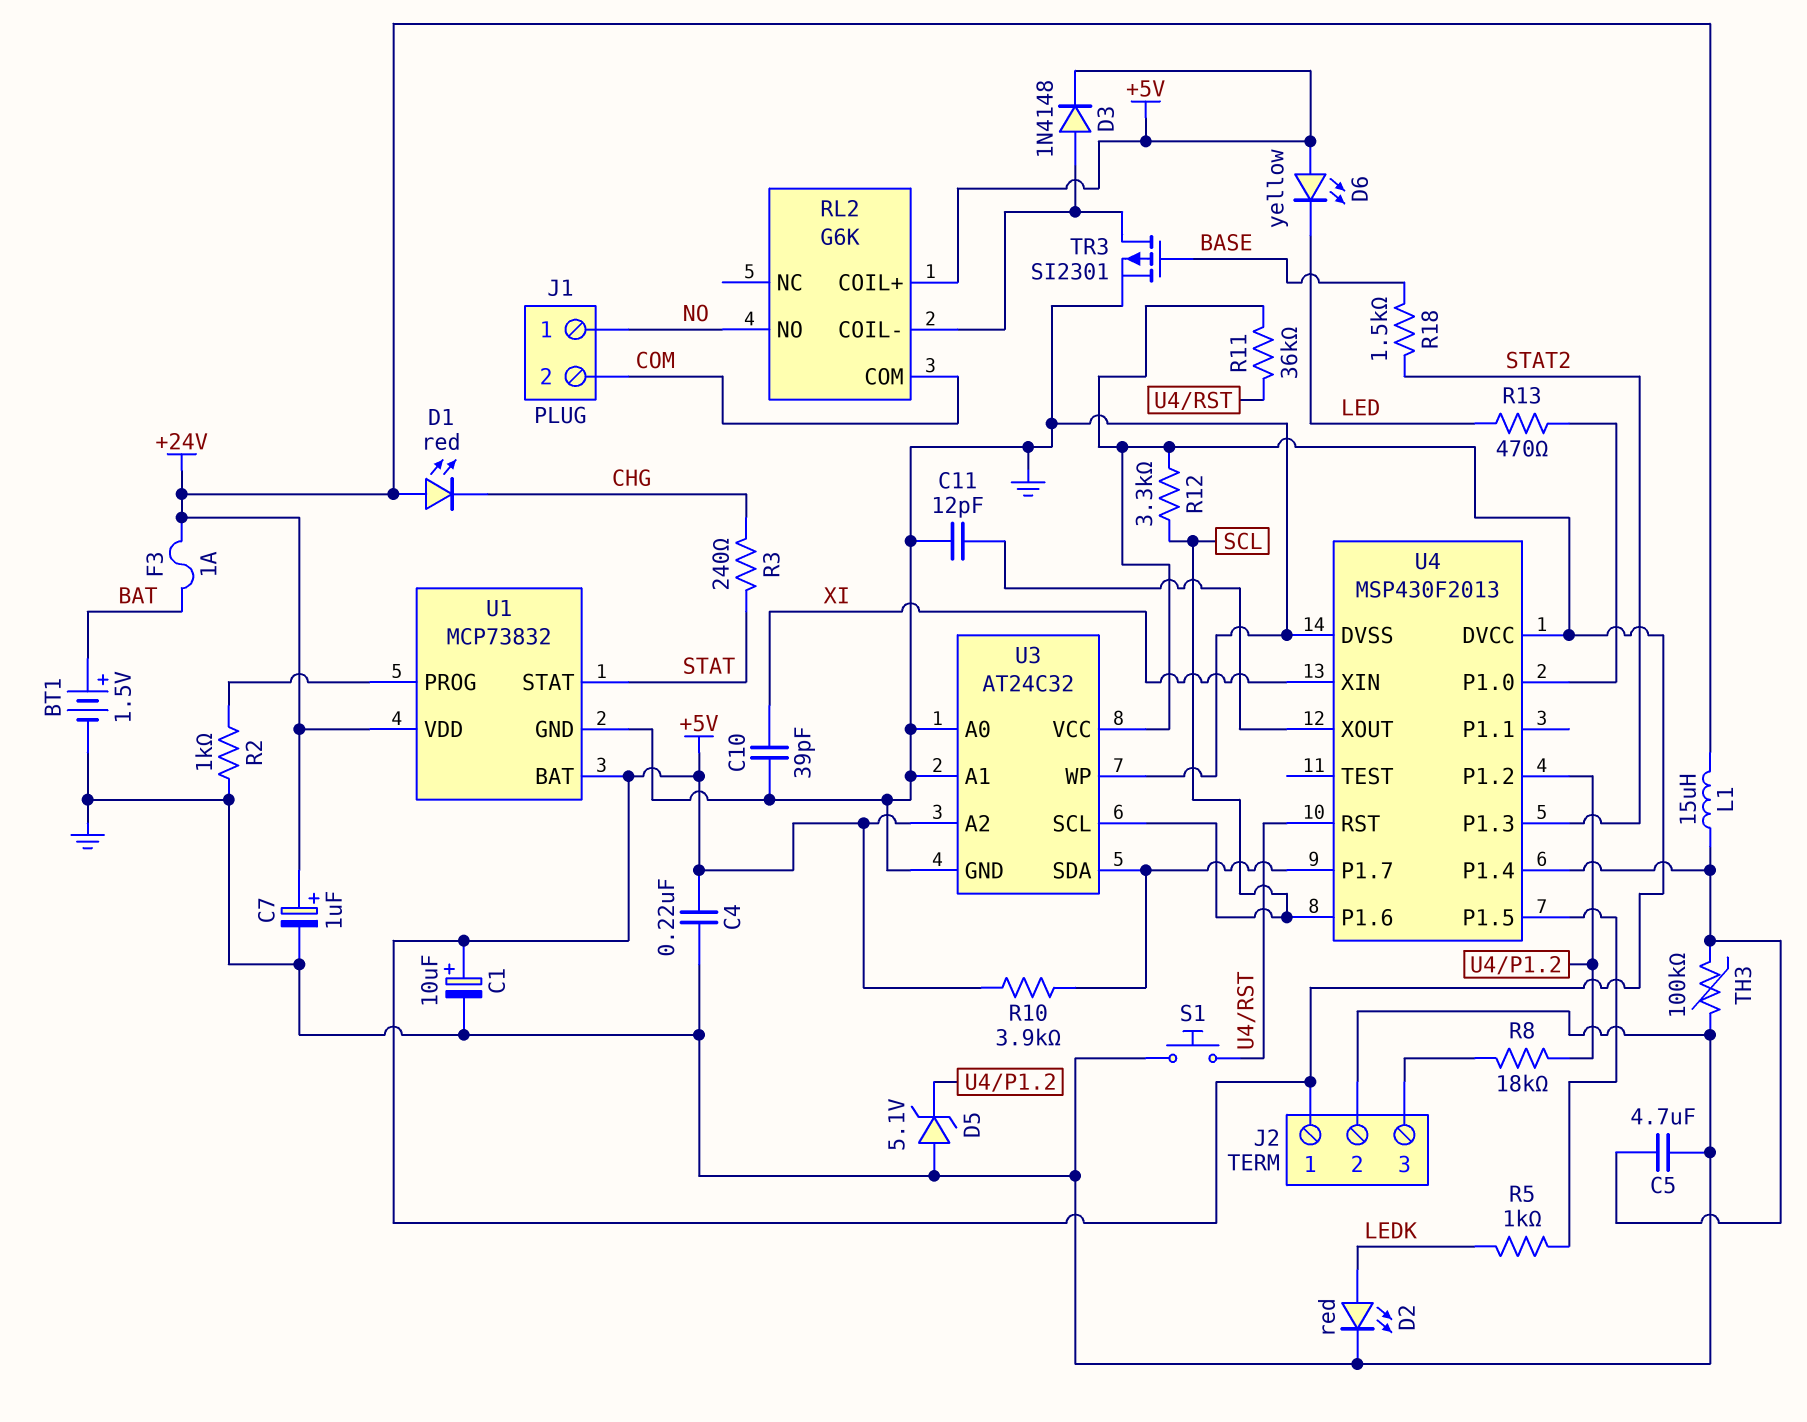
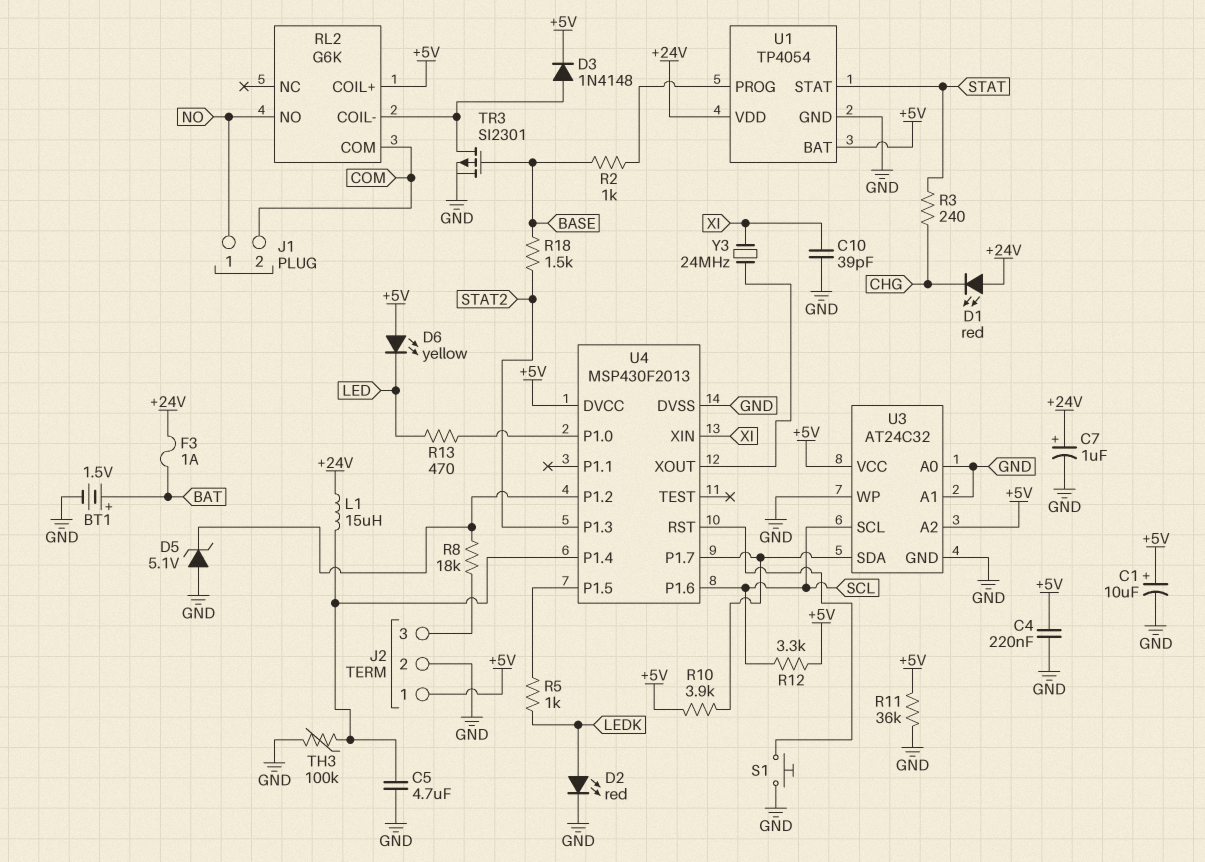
C11: 12pF (GND, U4/XOUT) -> none
R2: 1k (GND, U1/PROG) -> 1k (BASE, U1/PROG)
R11: 36k (+5V, U4/RST) -> 36k (+5V, GND)
U1: MCP73832 -> TP4054
Y3: none -> 24MHz (U4/XOUT, XI)

